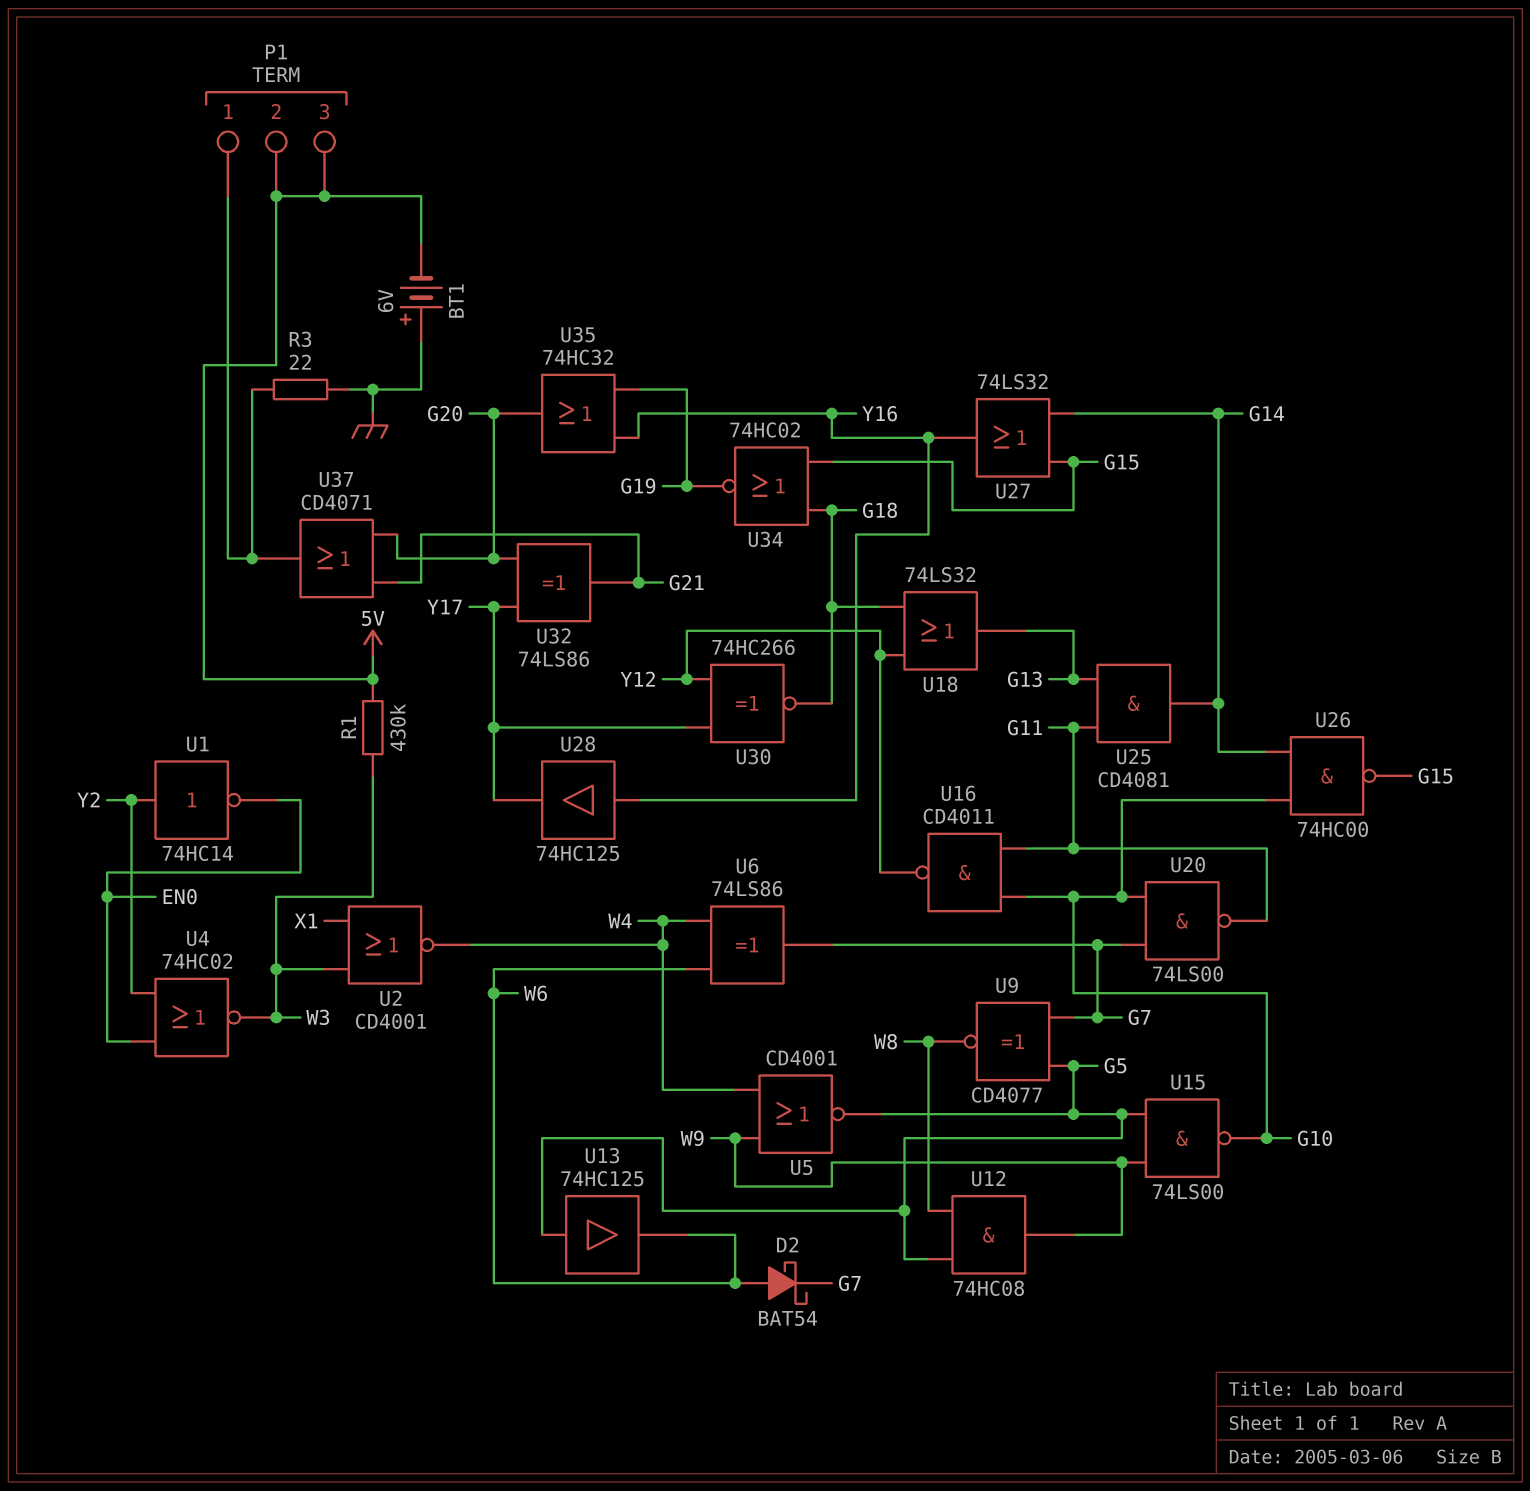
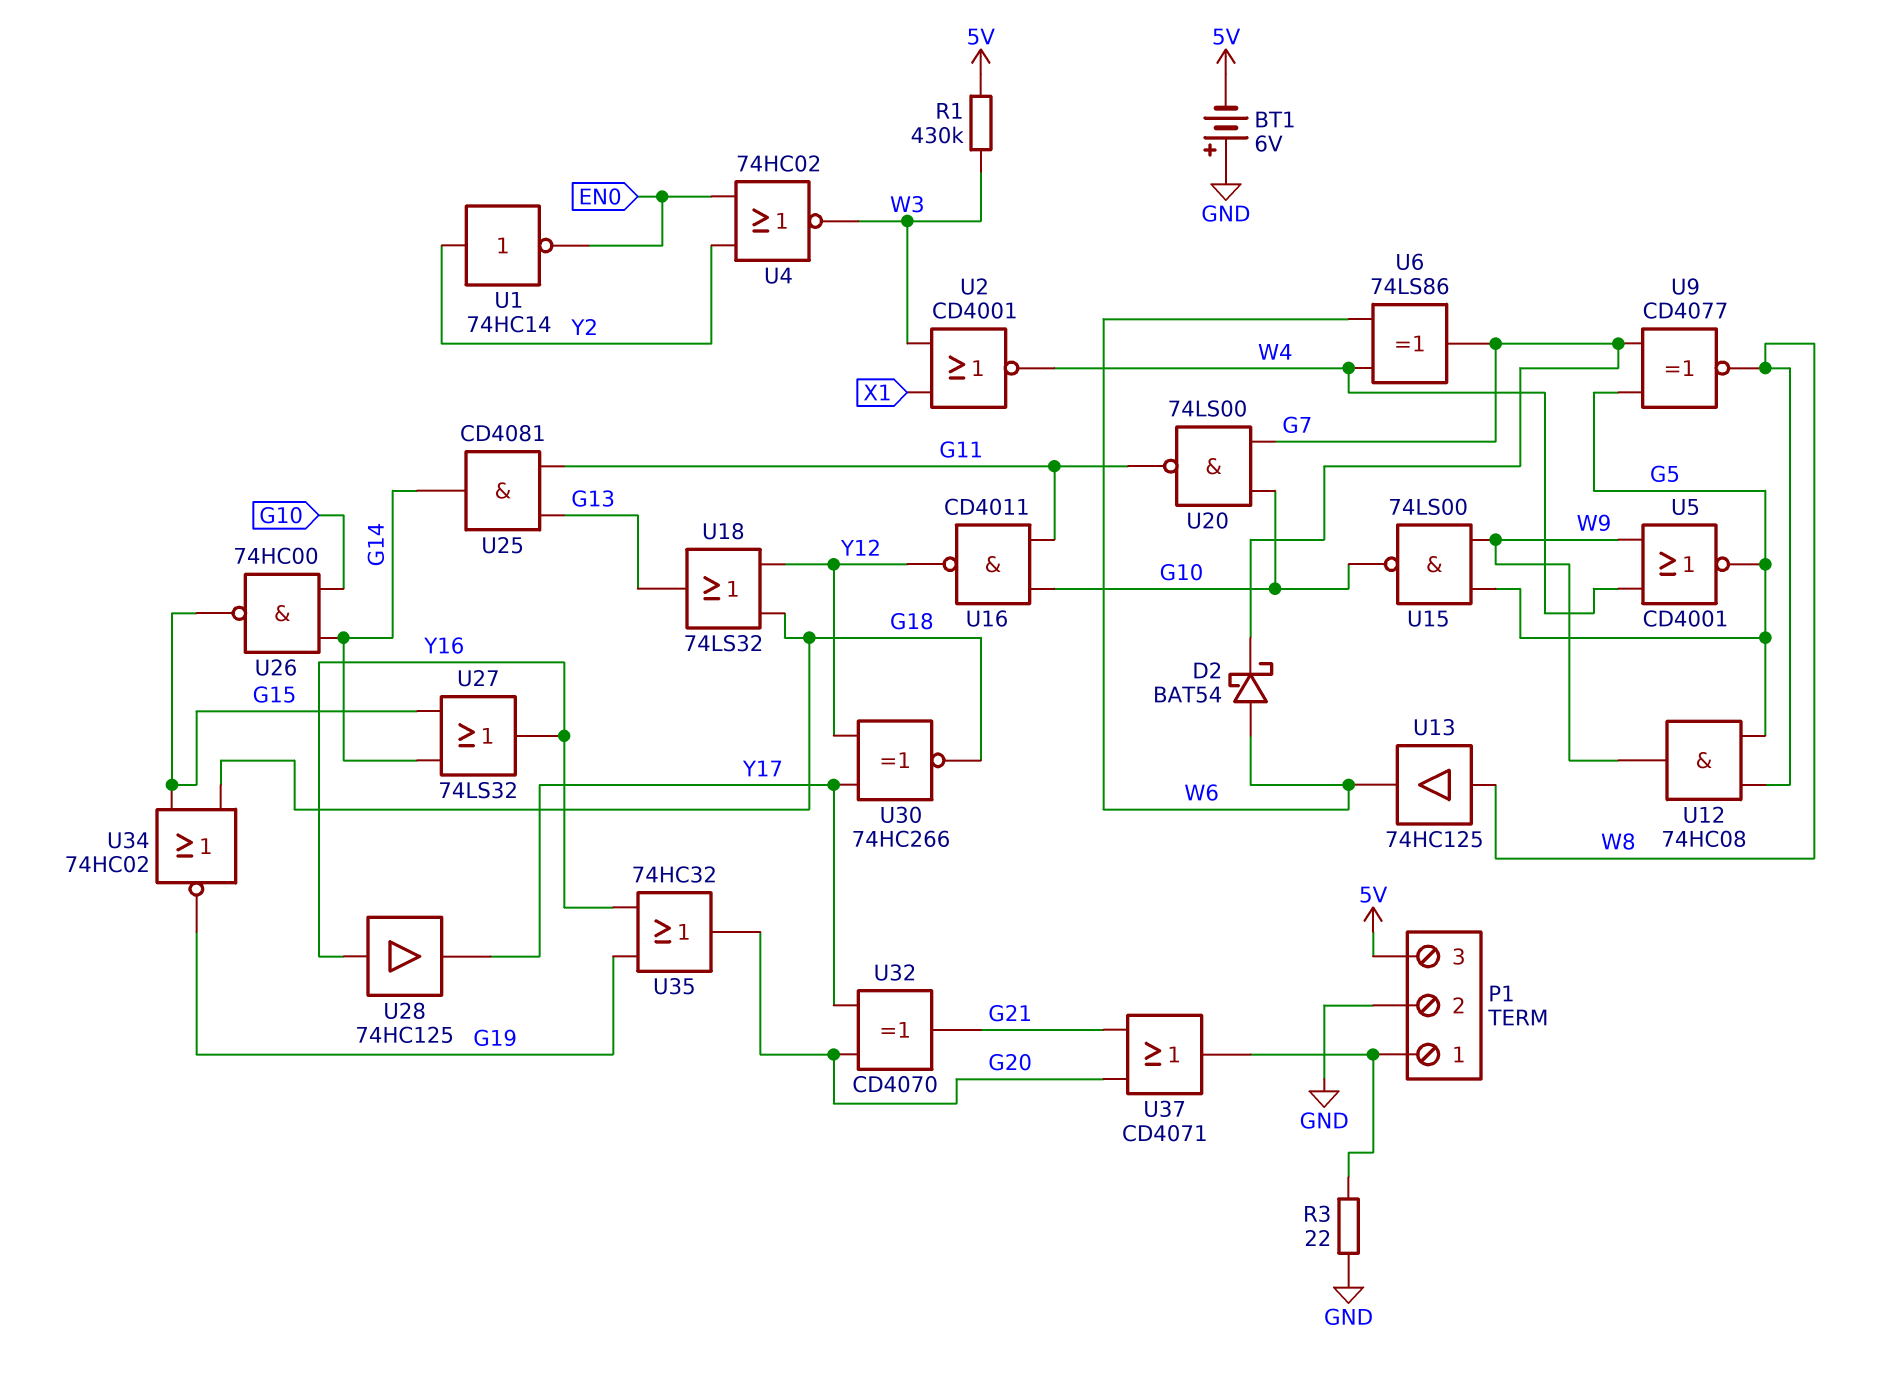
P1 pin 2: 5V -> GND
U13: buffer 74HC125 (in G5, out W6) -> buffer 74HC125 (in W8, out W6)
U32: XOR 74LS86 (in G20, in Y17, out G21) -> XOR CD4070 (in G20, in Y17, out G21)

